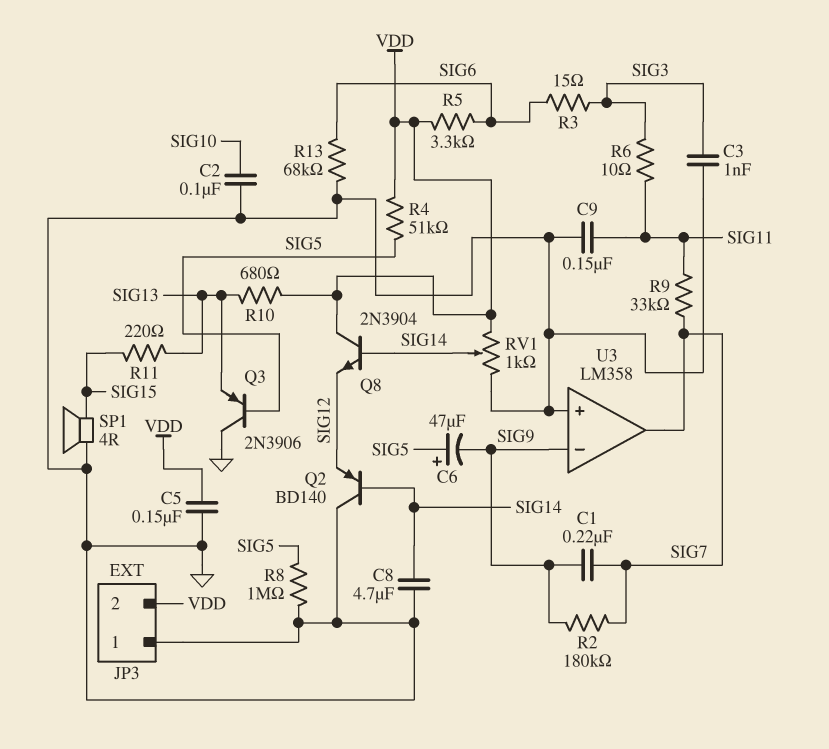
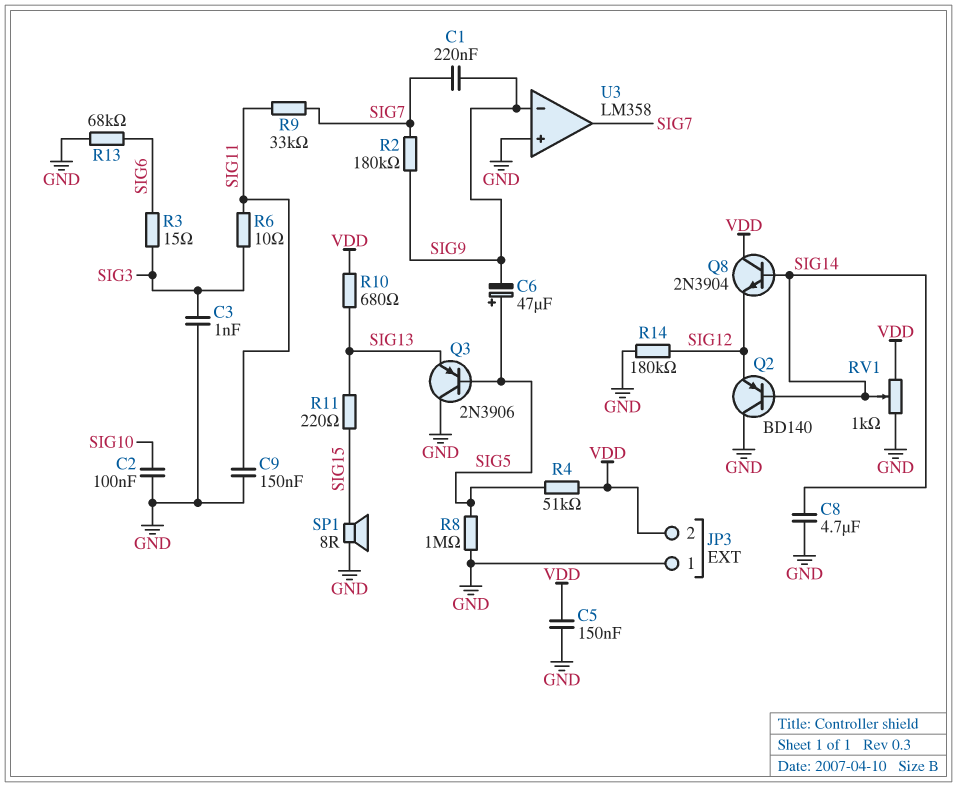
R5: 3.3k (SIG6, VDD) -> none
R14: none -> 180k (GND, SIG12)
SP1: speaker 4R (GND, SIG15) -> speaker 8R (GND, SIG15)

